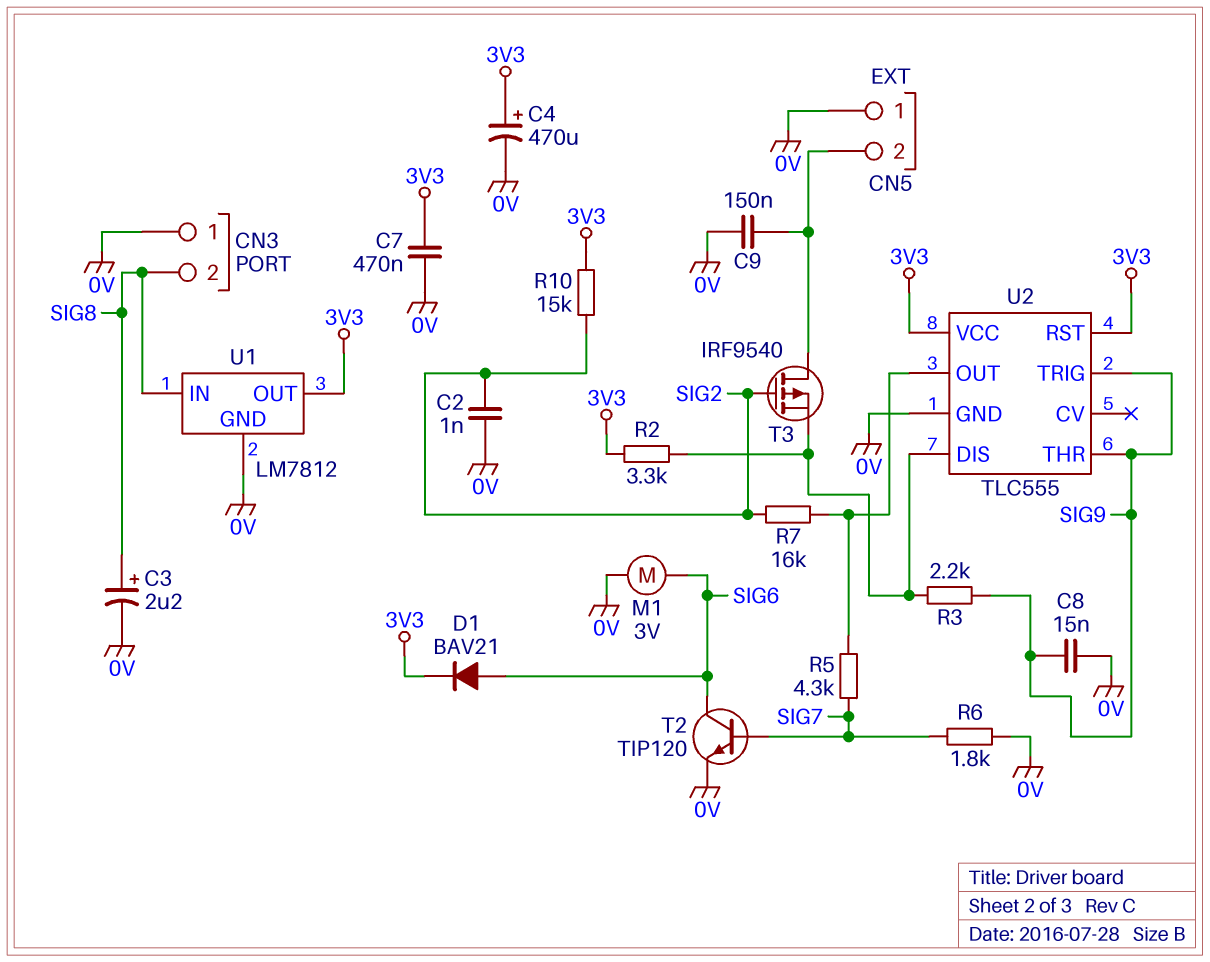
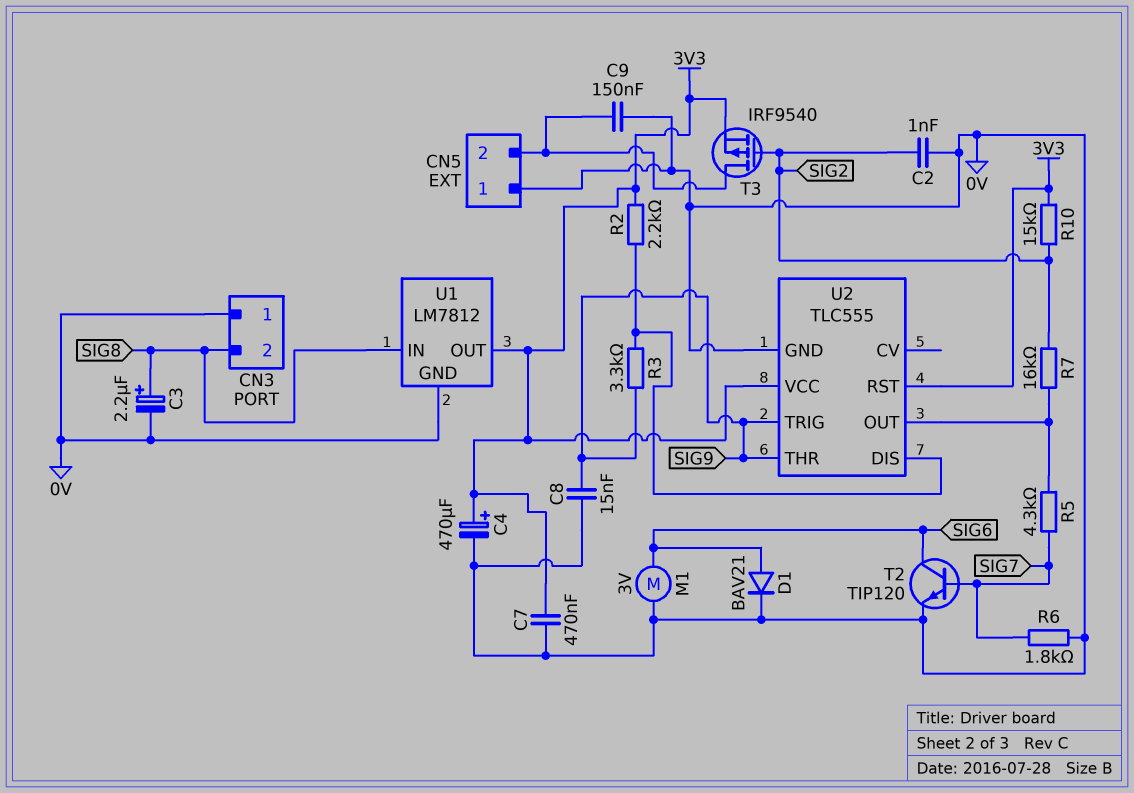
D1: diode BAV21 (A SIG6, K 3V3) -> diode BAV21 (A SIG6, K 0V)
R2: 3.3k (3V3, U2/DIS) -> 2.2k (3V3, U2/DIS)
R3: 2.2k (SIG9, U2/DIS) -> 3.3k (SIG9, U2/DIS)
T3: PMOS IRF9540 (G SIG2, D CN5/2, S U2/DIS) -> PMOS IRF9540 (G SIG2, D CN5/2, S 3V3)

